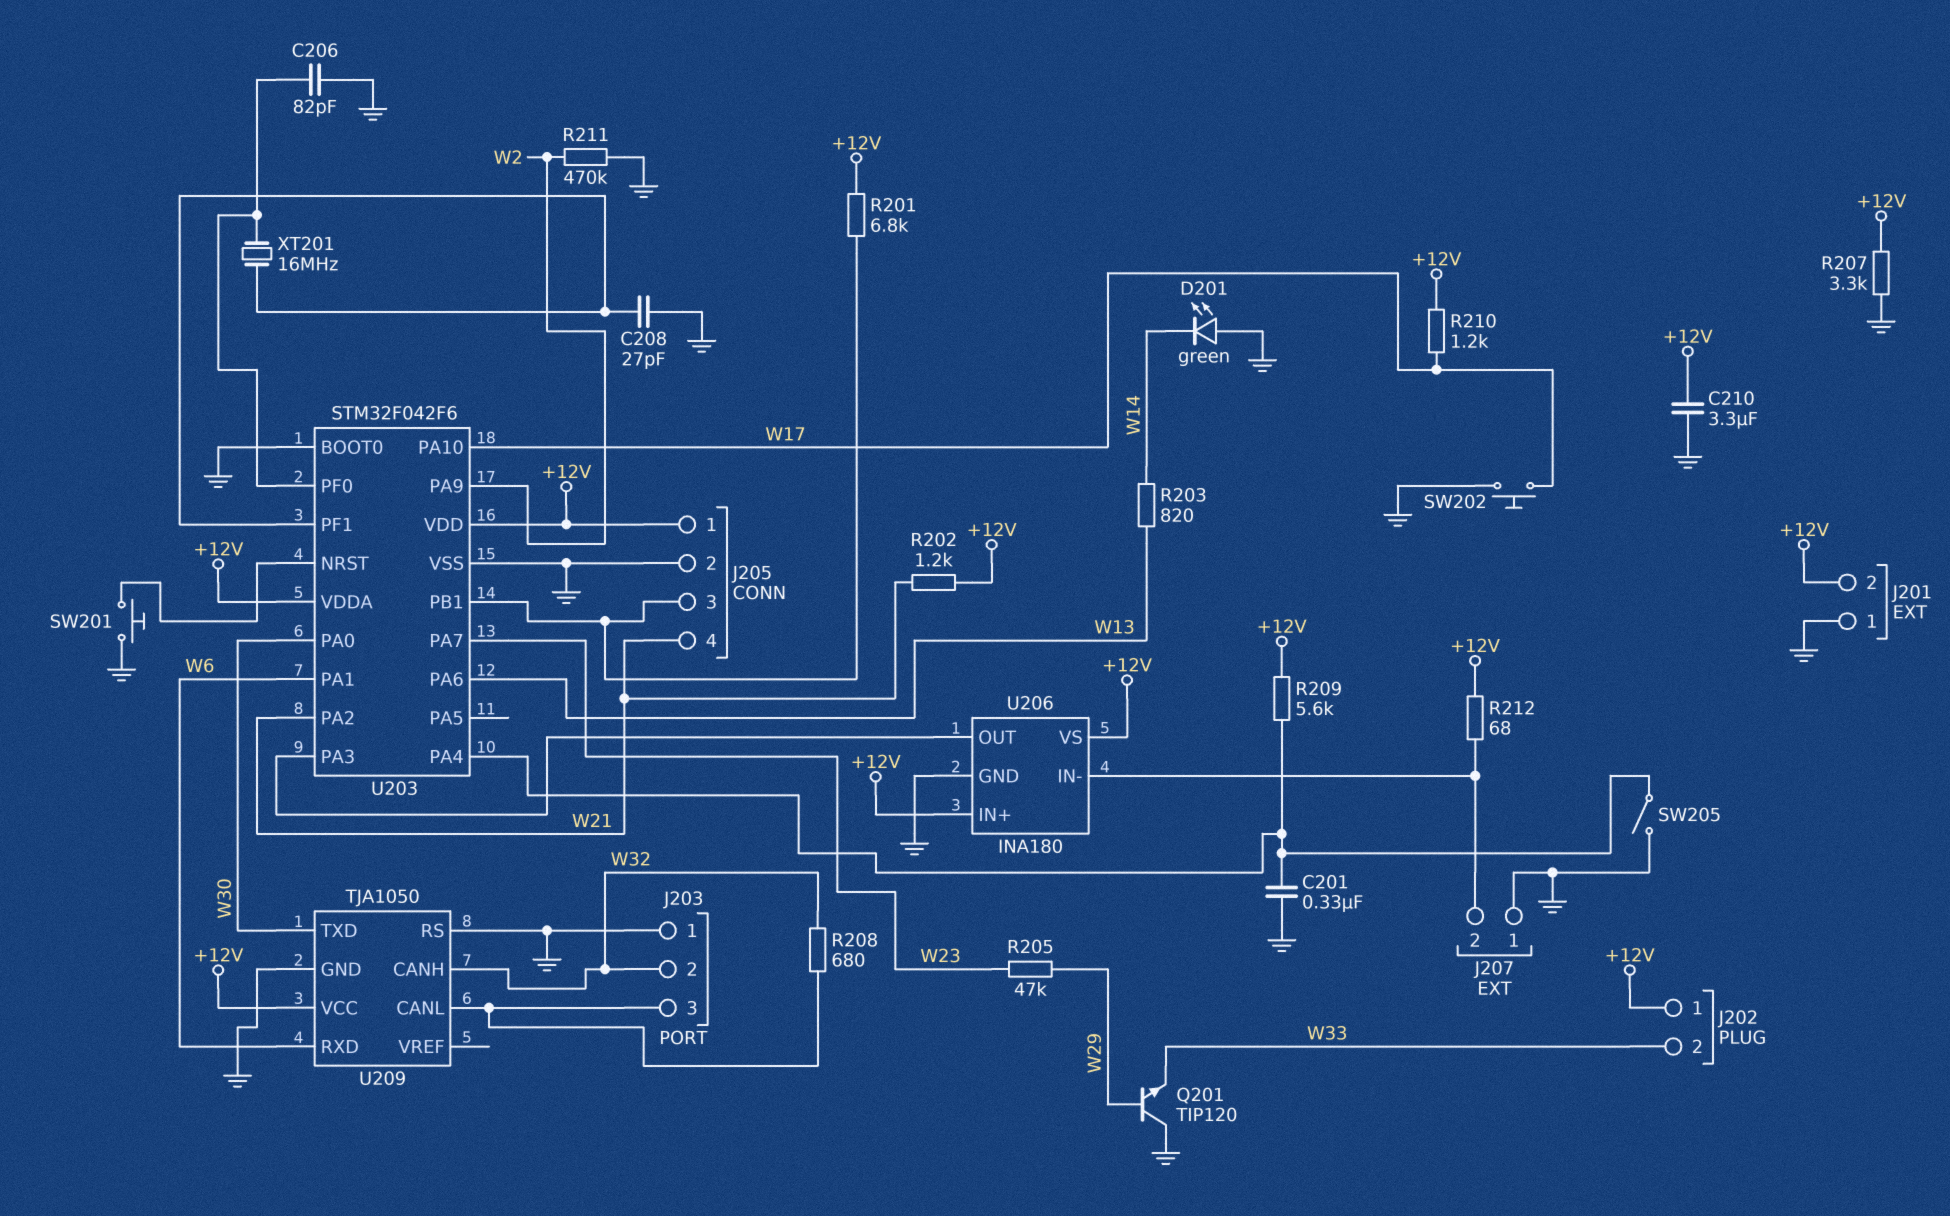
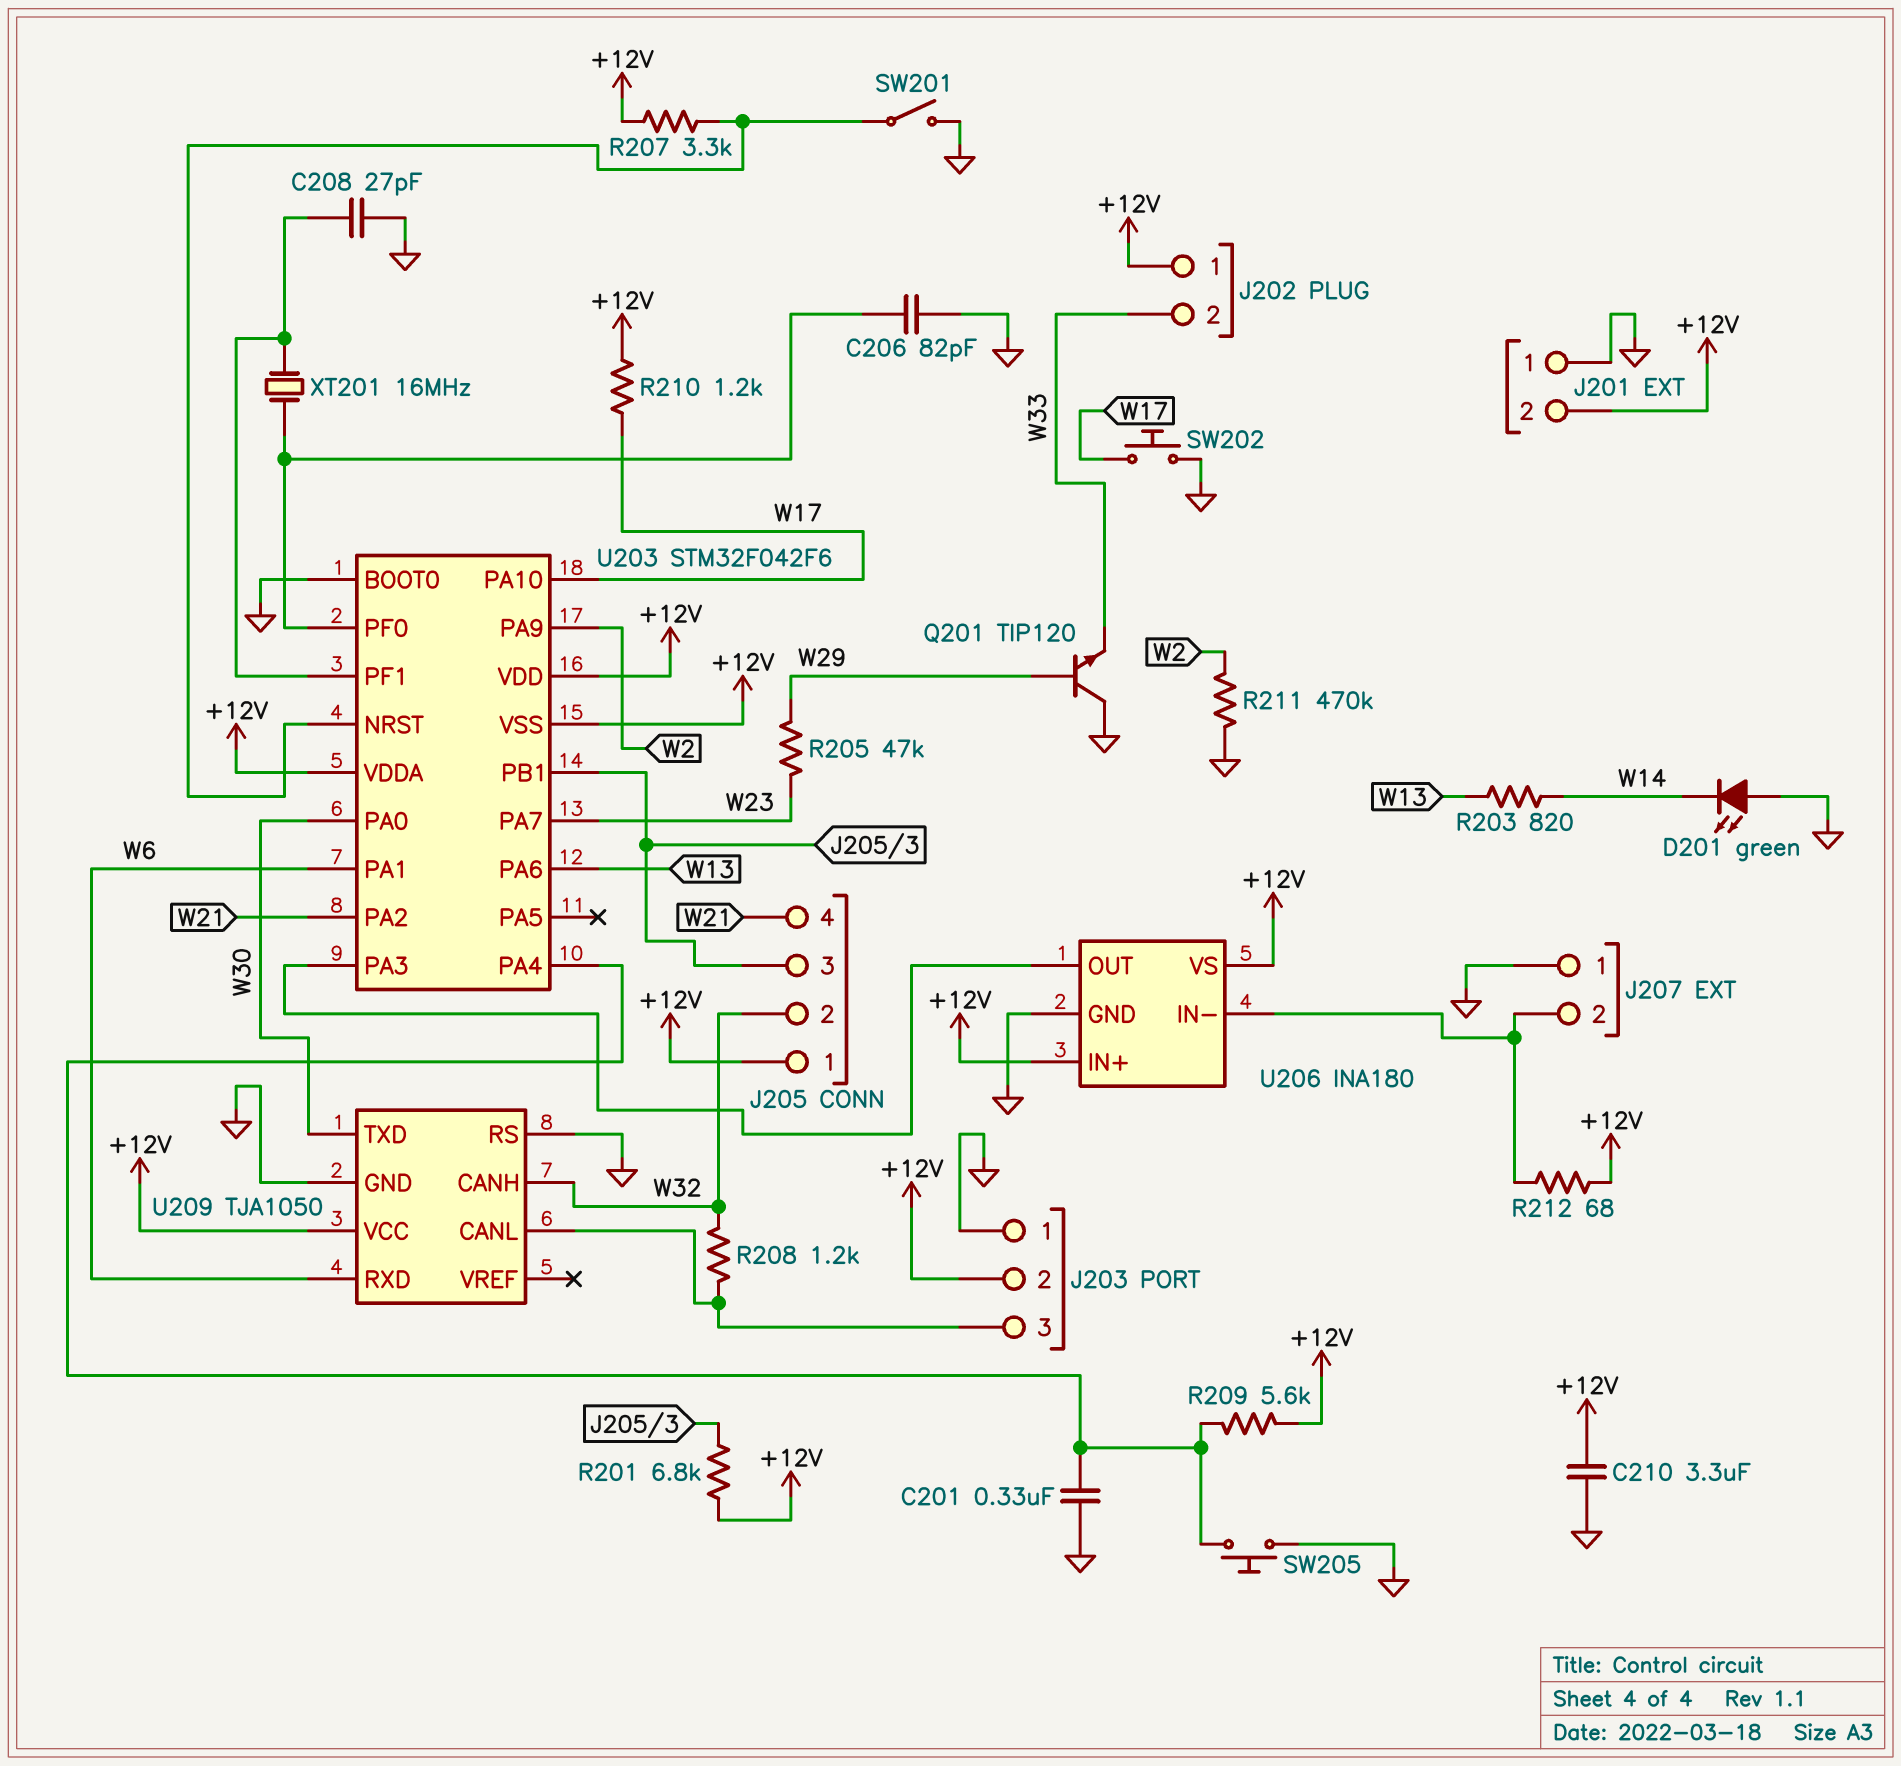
J203 pin 2: W32 -> +12V
J205 pin 2: GND -> W32
R202: 1.2k (+12V, W21) -> none
R207: 3.3k (+12V, GND) -> 3.3k (+12V, U203/NRST)
R208: 680 (J203/3, W32) -> 1.2k (J203/3, W32)
SW201: button (GND, U203/NRST) -> switch (GND, U203/NRST)
SW205: switch (GND, U203/PA4) -> button (GND, U203/PA4)
U203 pin VSS: GND -> +12V

